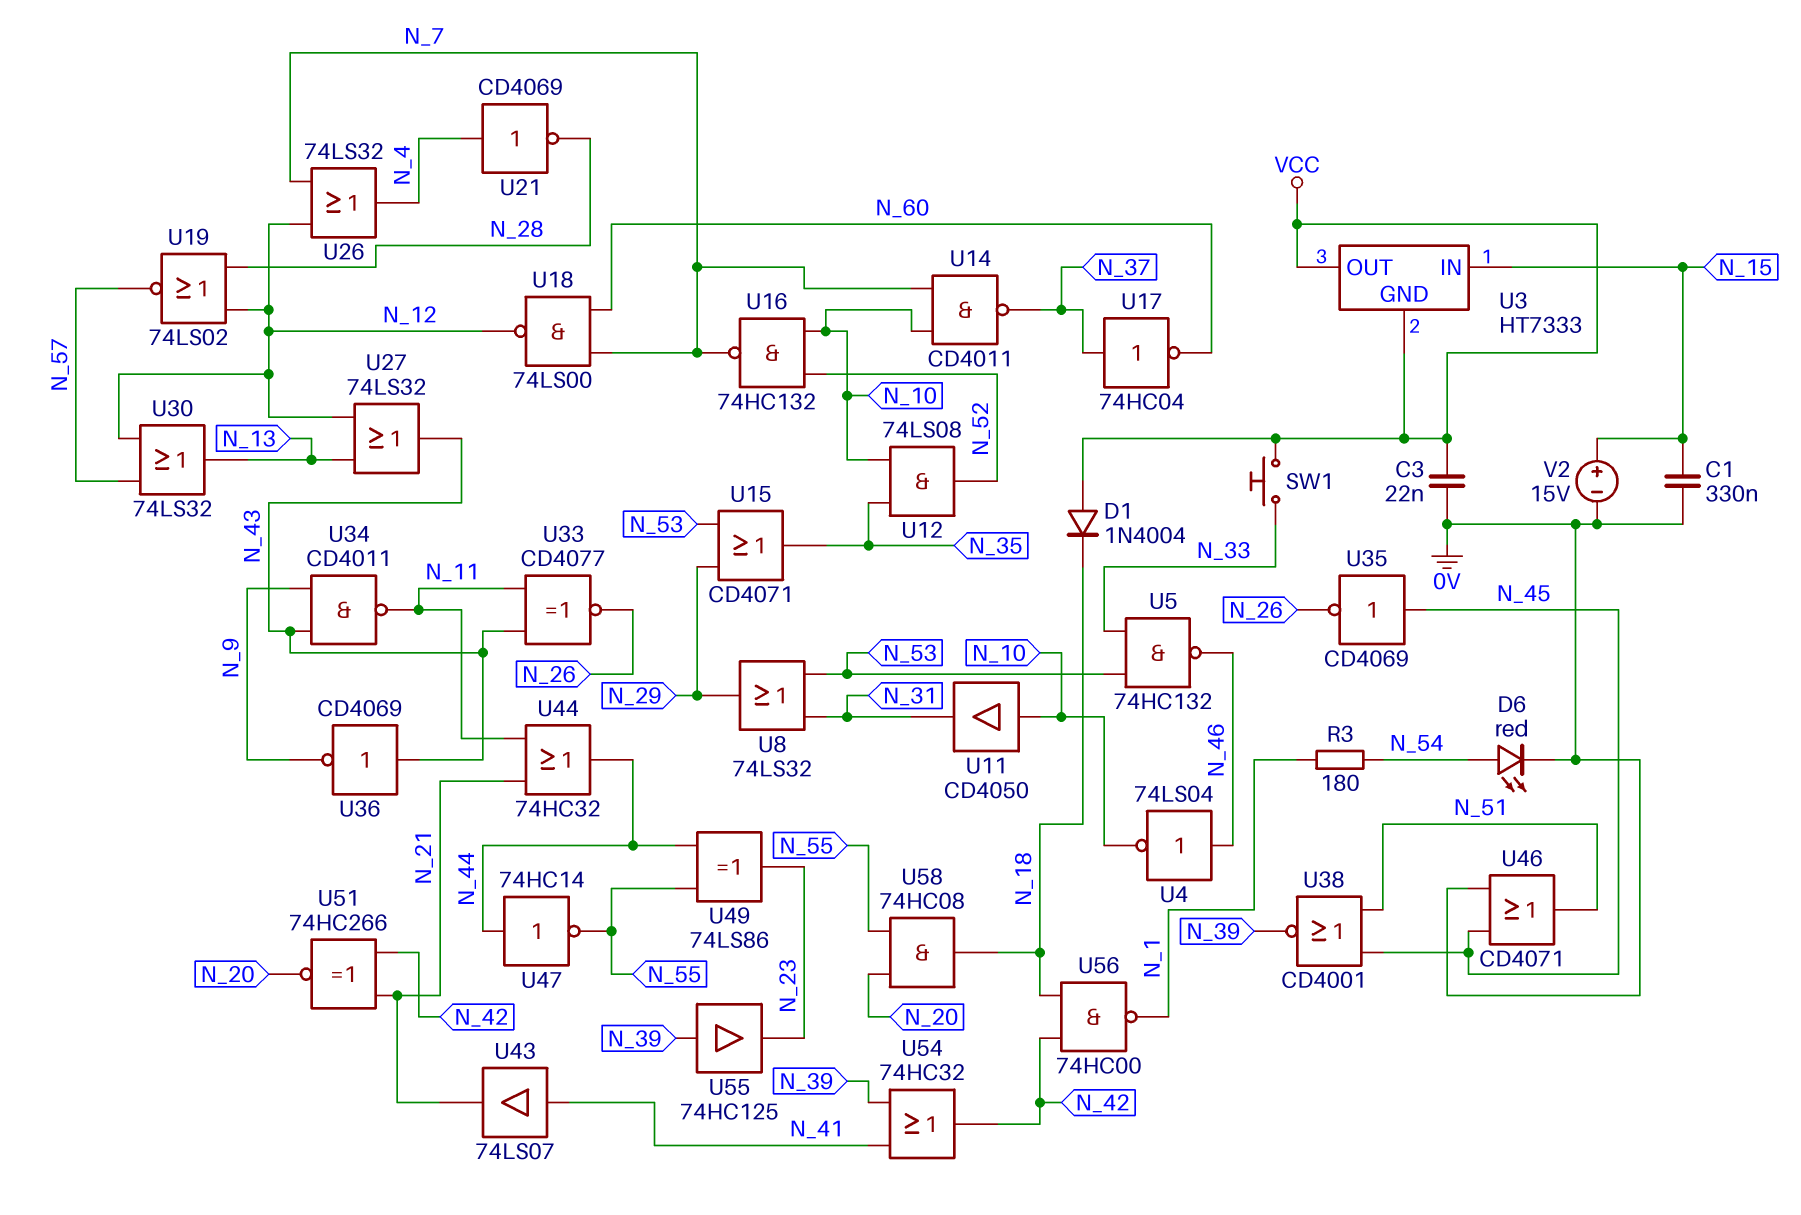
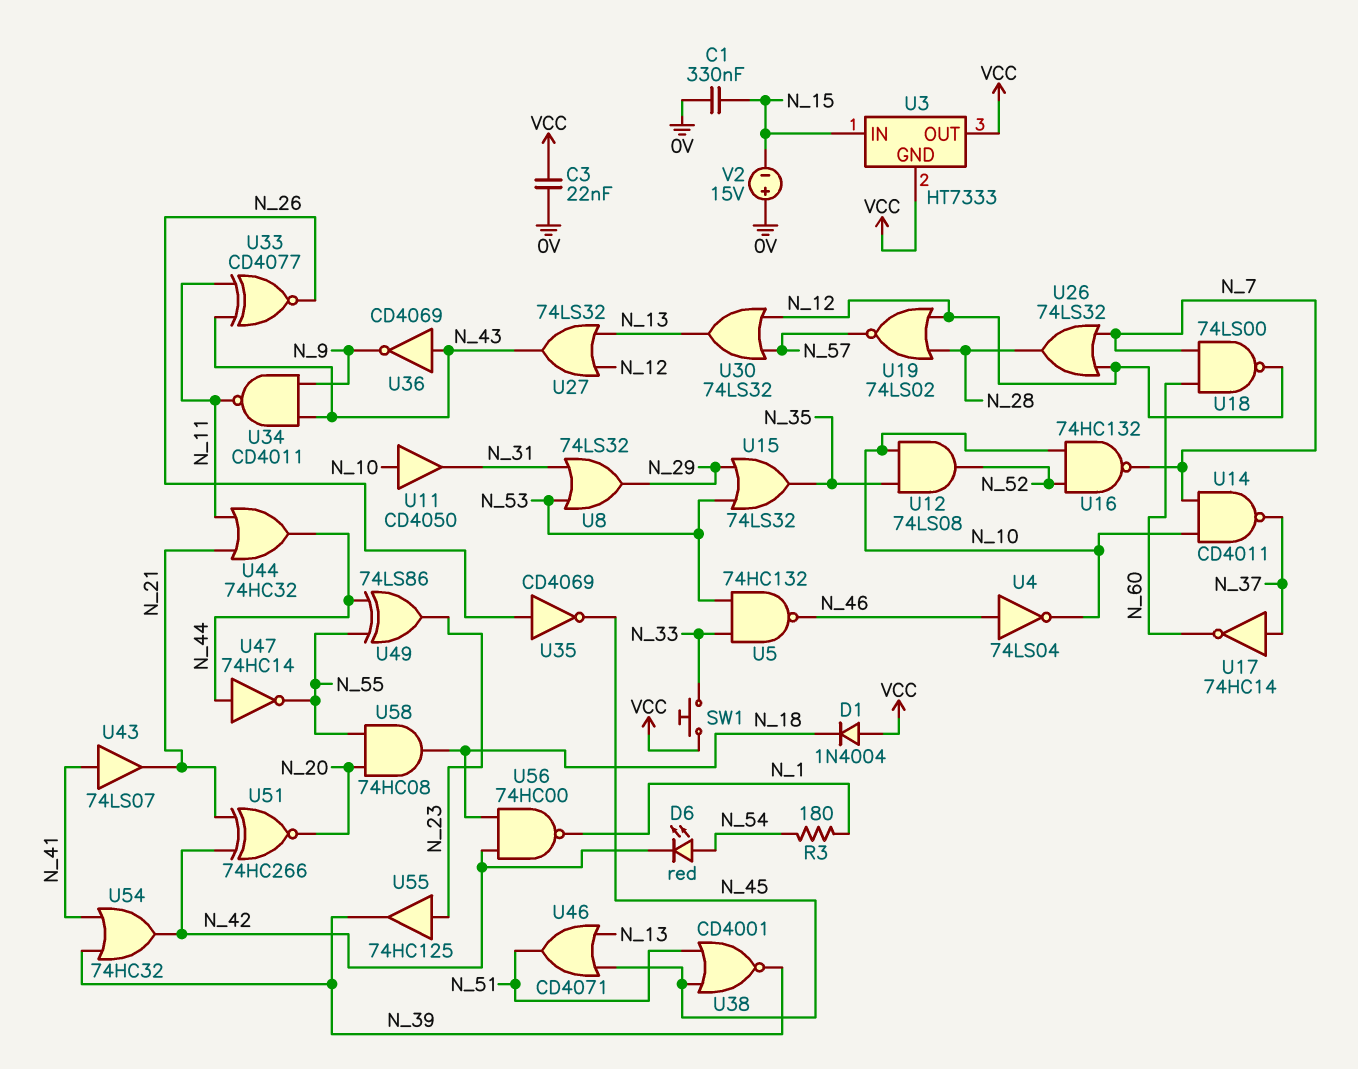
D6: LED red (A N_54, K 0V) -> LED red (A N_54, K N_42)
U15: OR CD4071 (in N_29, in N_53, out N_35) -> OR 74LS32 (in N_29, in N_53, out N_35)
U17: NOT 74HC04 (in N_37, out N_60) -> NOT 74HC14 (in N_37, out N_60)
U21: NOT CD4069 (in N_4, out N_28) -> none
U26: OR 74LS32 (in N_7, in N_12, out N_4) -> OR 74LS32 (in N_7, in N_12, out N_28)
U35: NOT CD4069 (in N_45, out N_26) -> NOT CD4069 (in N_26, out N_45)
U46: OR CD4071 (in 0V, in N_45, out N_51) -> OR CD4071 (in N_13, in N_45, out N_51)
U55: buffer 74HC125 (in N_39, out N_23) -> buffer 74HC125 (in N_23, out N_39)
V2: 15V (plus N_15, minus 0V) -> 15V (plus 0V, minus N_15)

